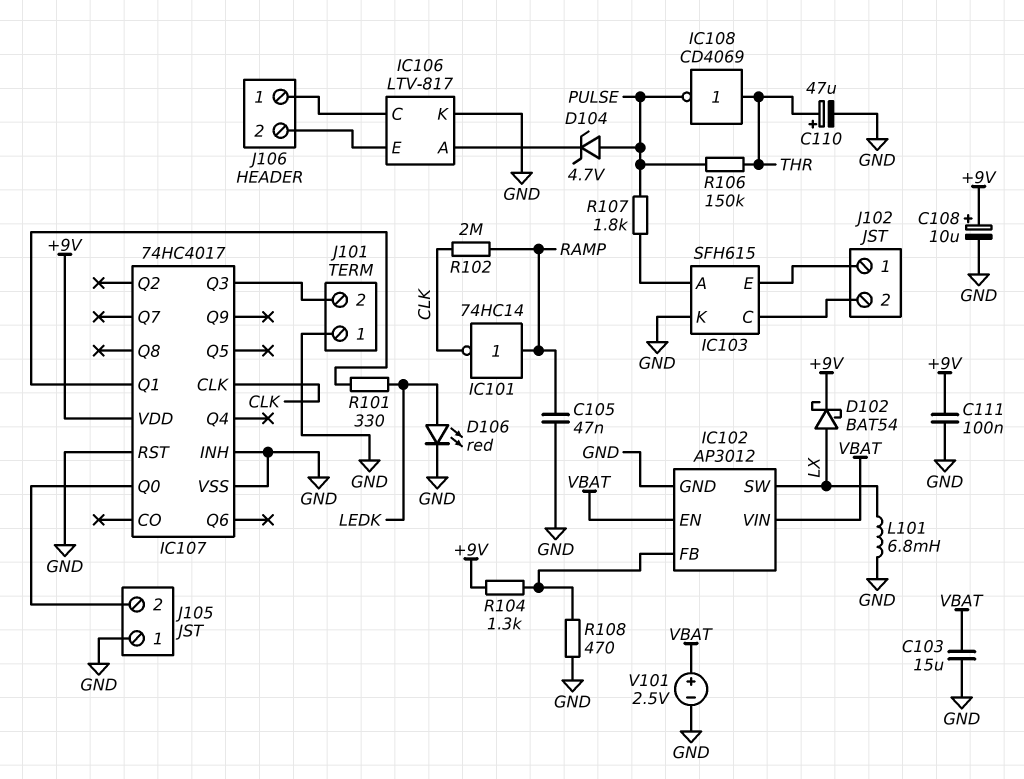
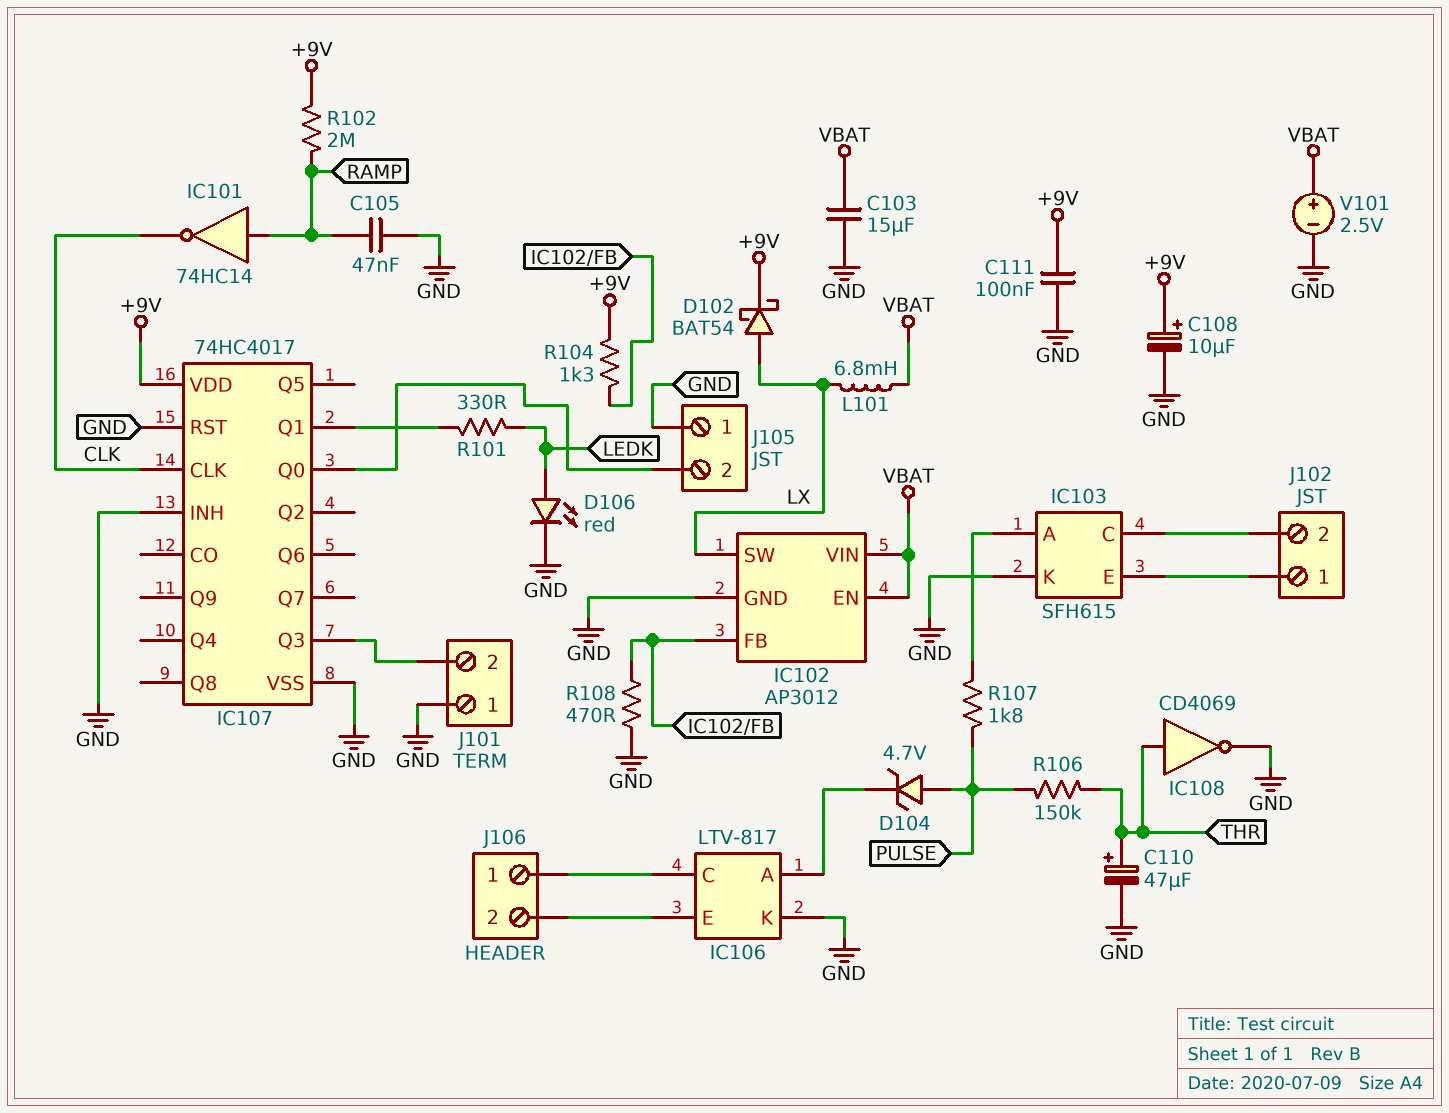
IC108: NOT CD4069 (in THR, out PULSE) -> NOT CD4069 (in THR, out GND)
L101: 6.8mH (GND, LX) -> 6.8mH (LX, VBAT)
R102: 2M (CLK, RAMP) -> 2M (+9V, RAMP)

